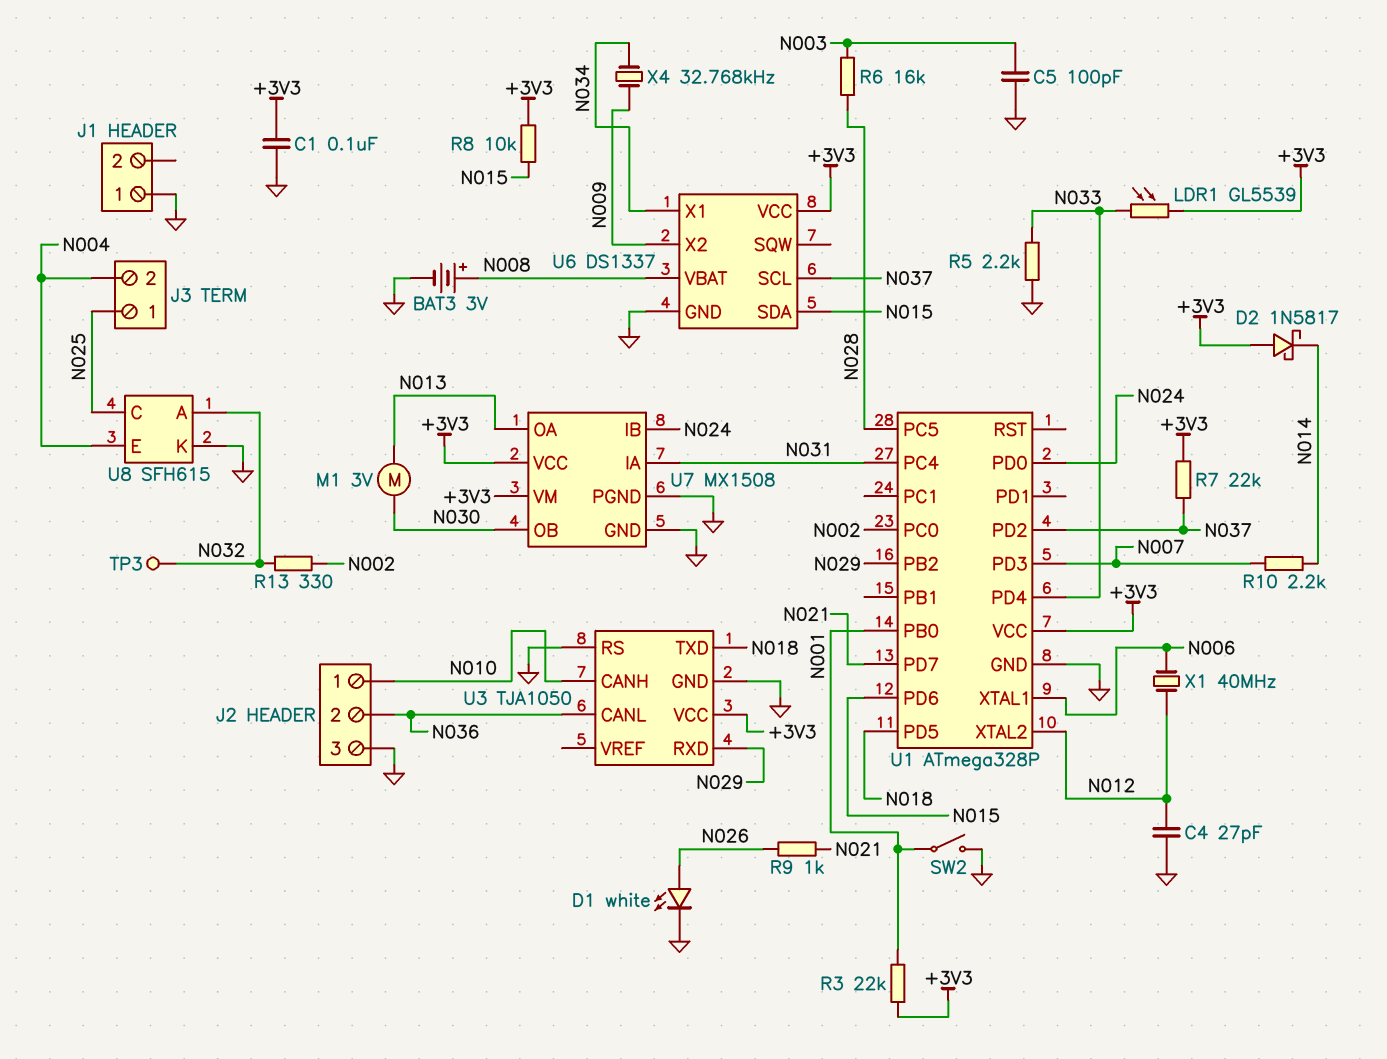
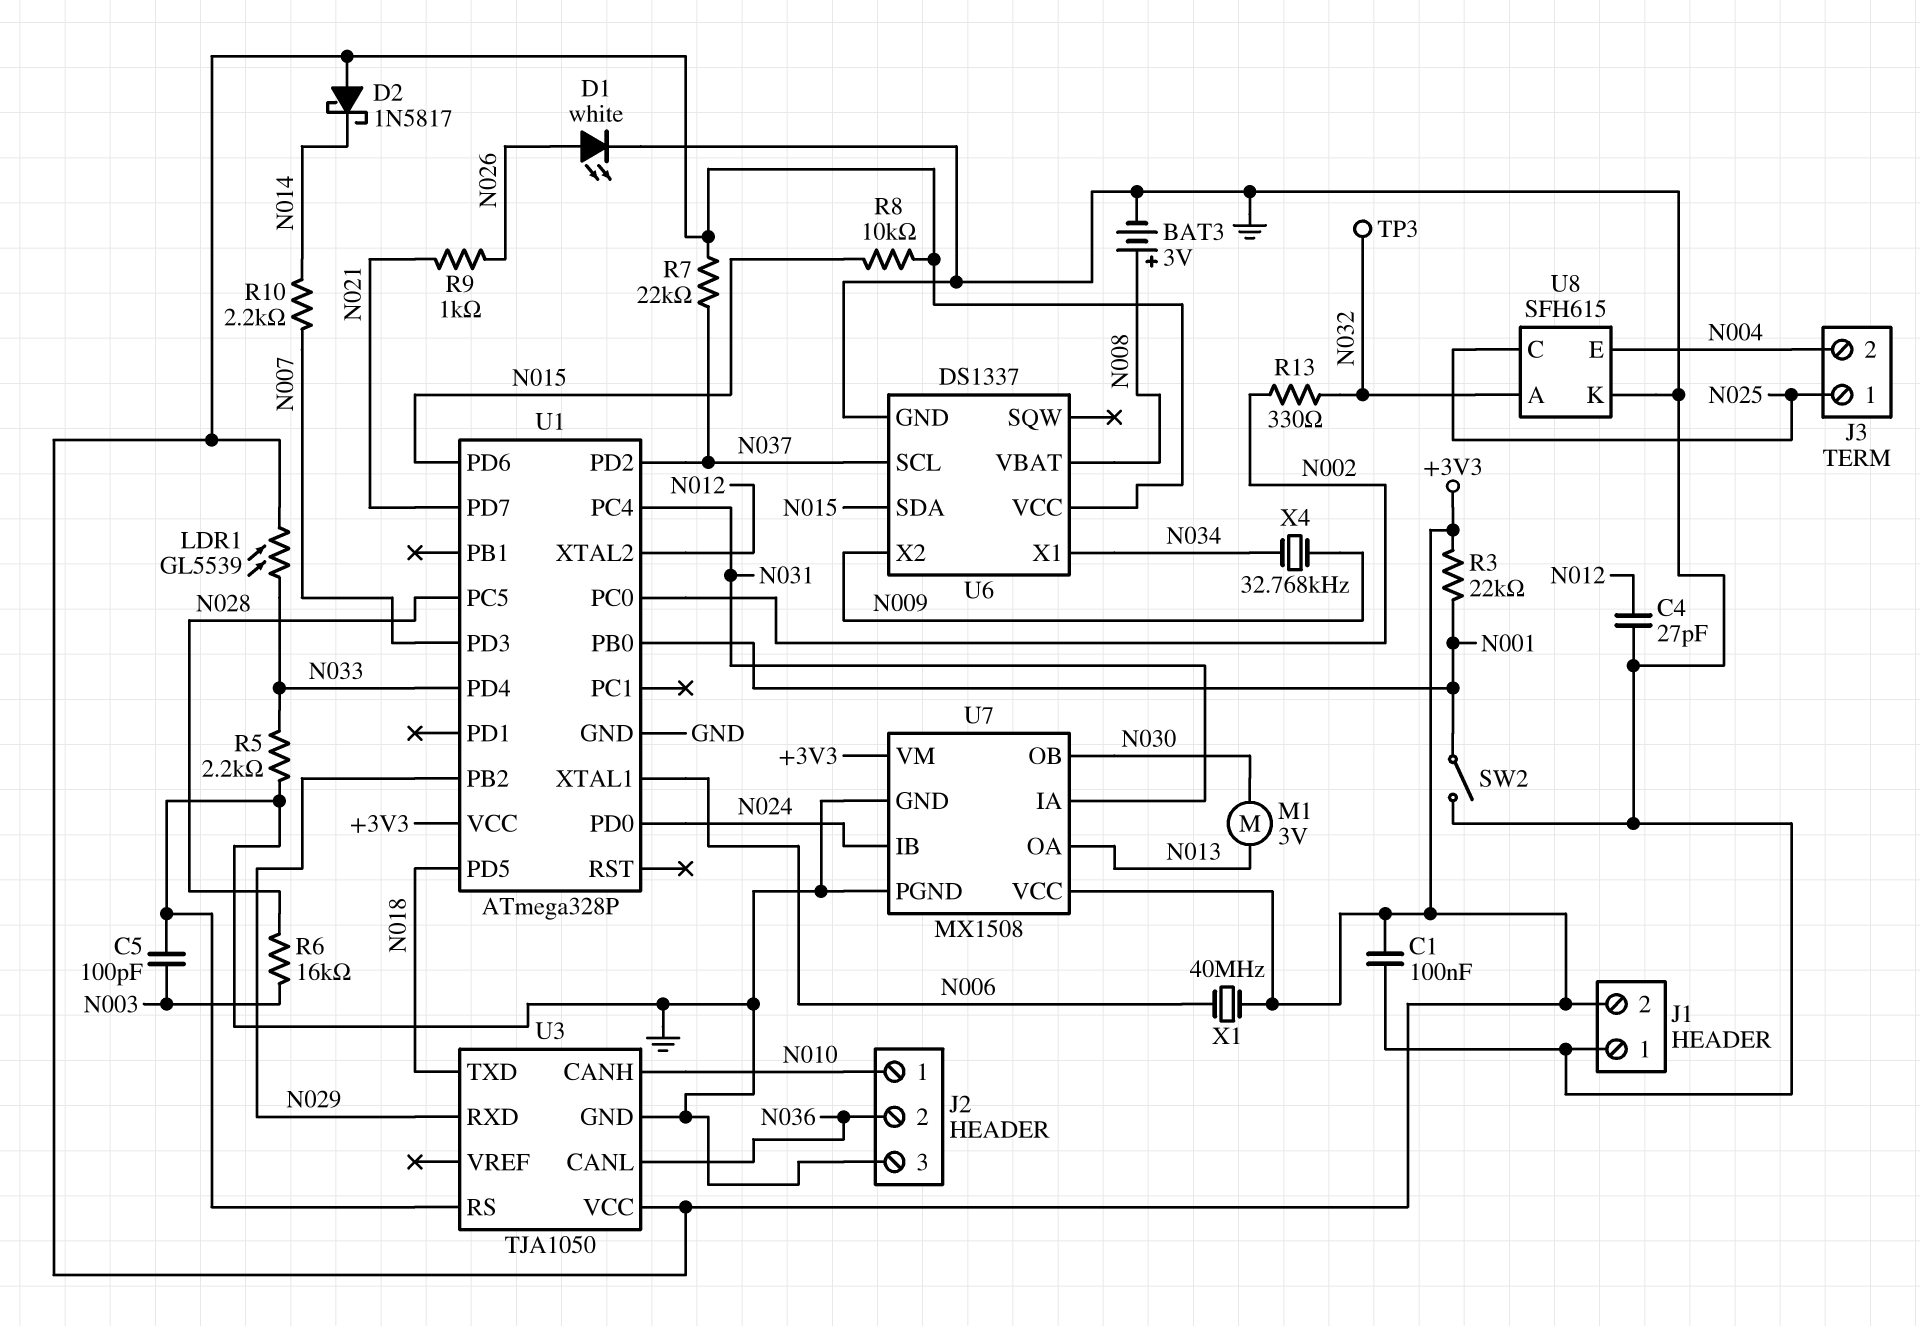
J1 pin 2: none -> +3V3
X1: 40MHz (N006, N012) -> 40MHz (+3V3, N006)

